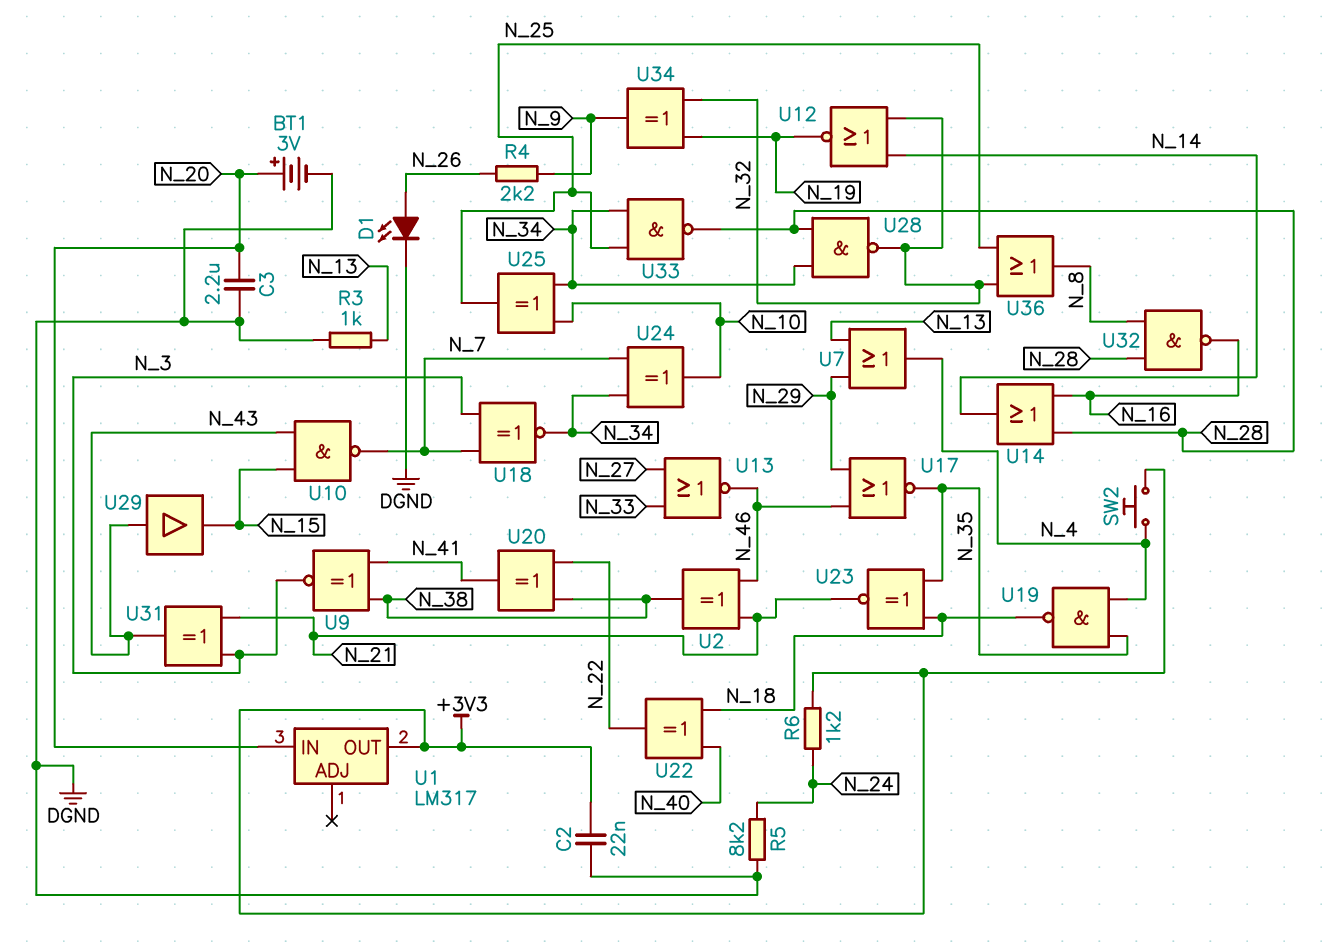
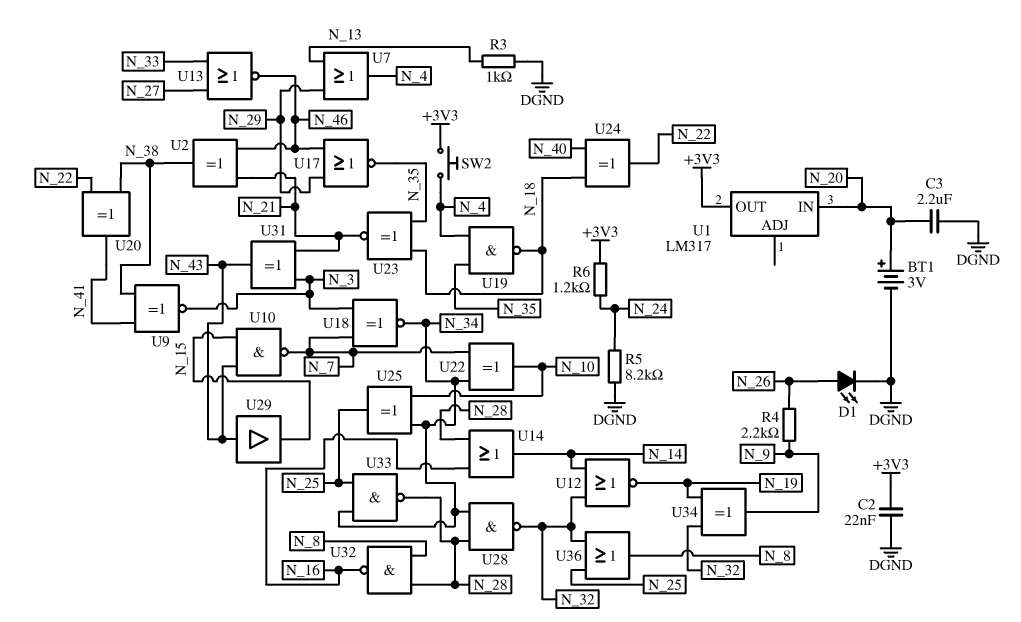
U22: XOR (in N_18, in N_40, out N_22) -> XOR (in N_7, in N_34, out N_10)
U24: XOR (in N_7, in N_34, out N_10) -> XOR (in N_18, in N_40, out N_22)

